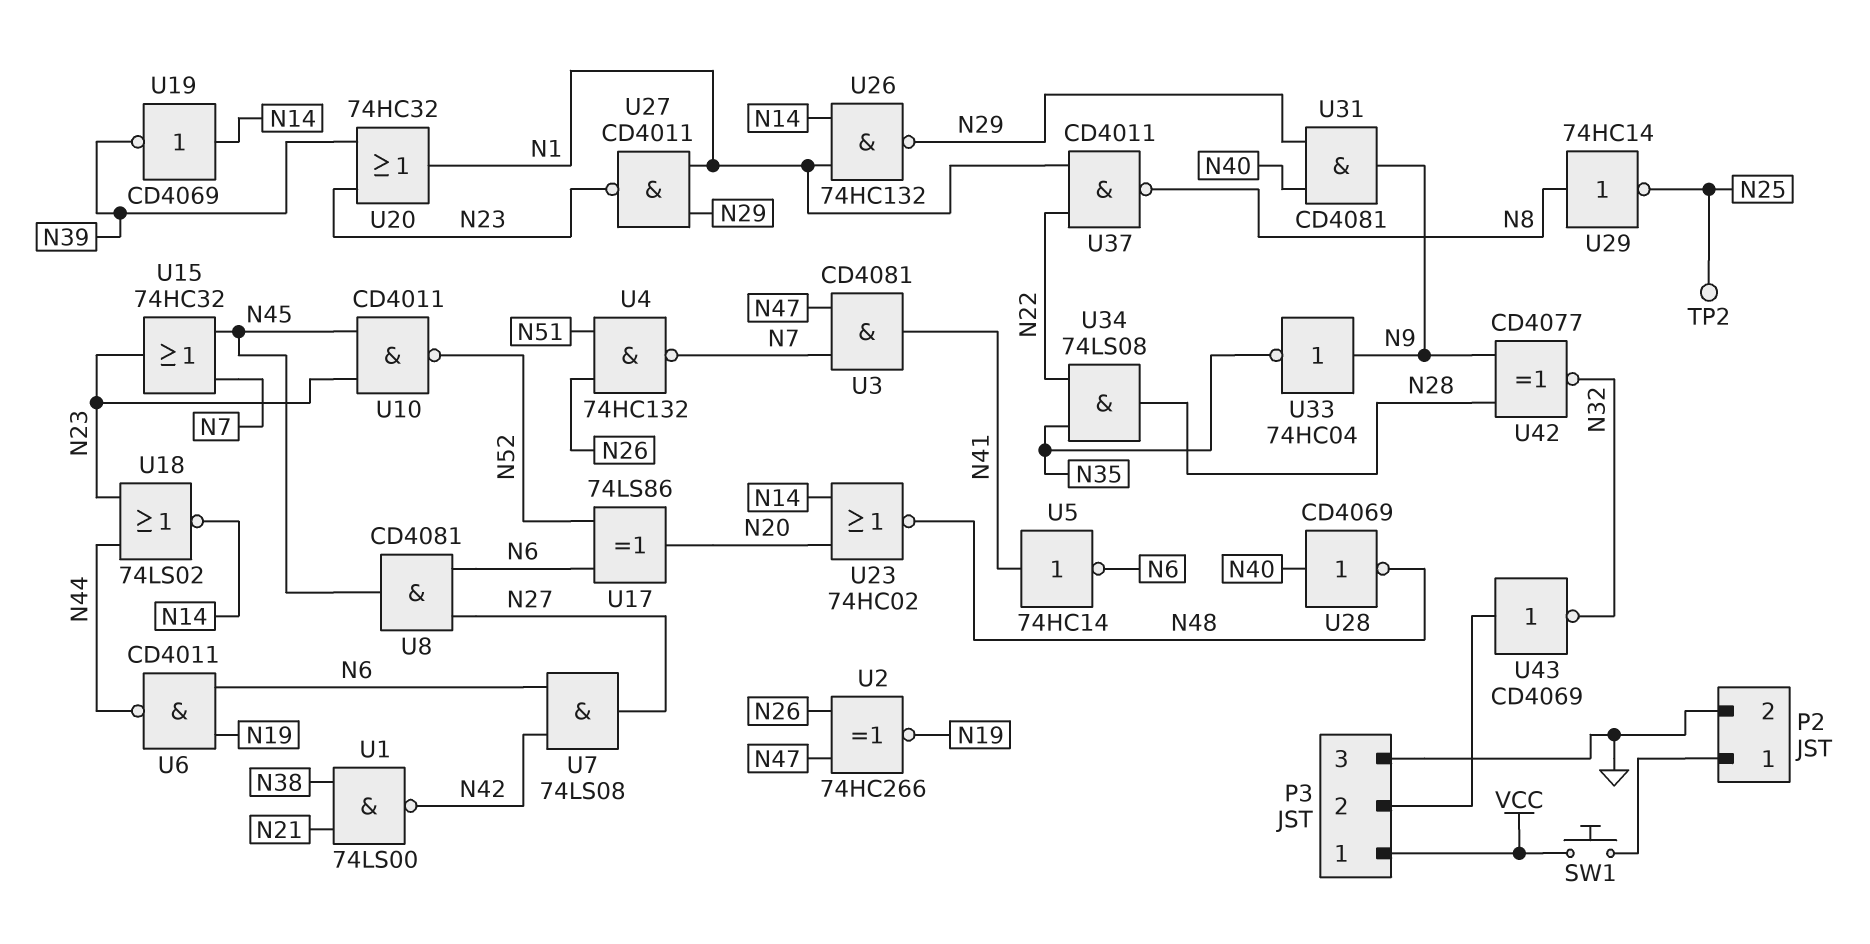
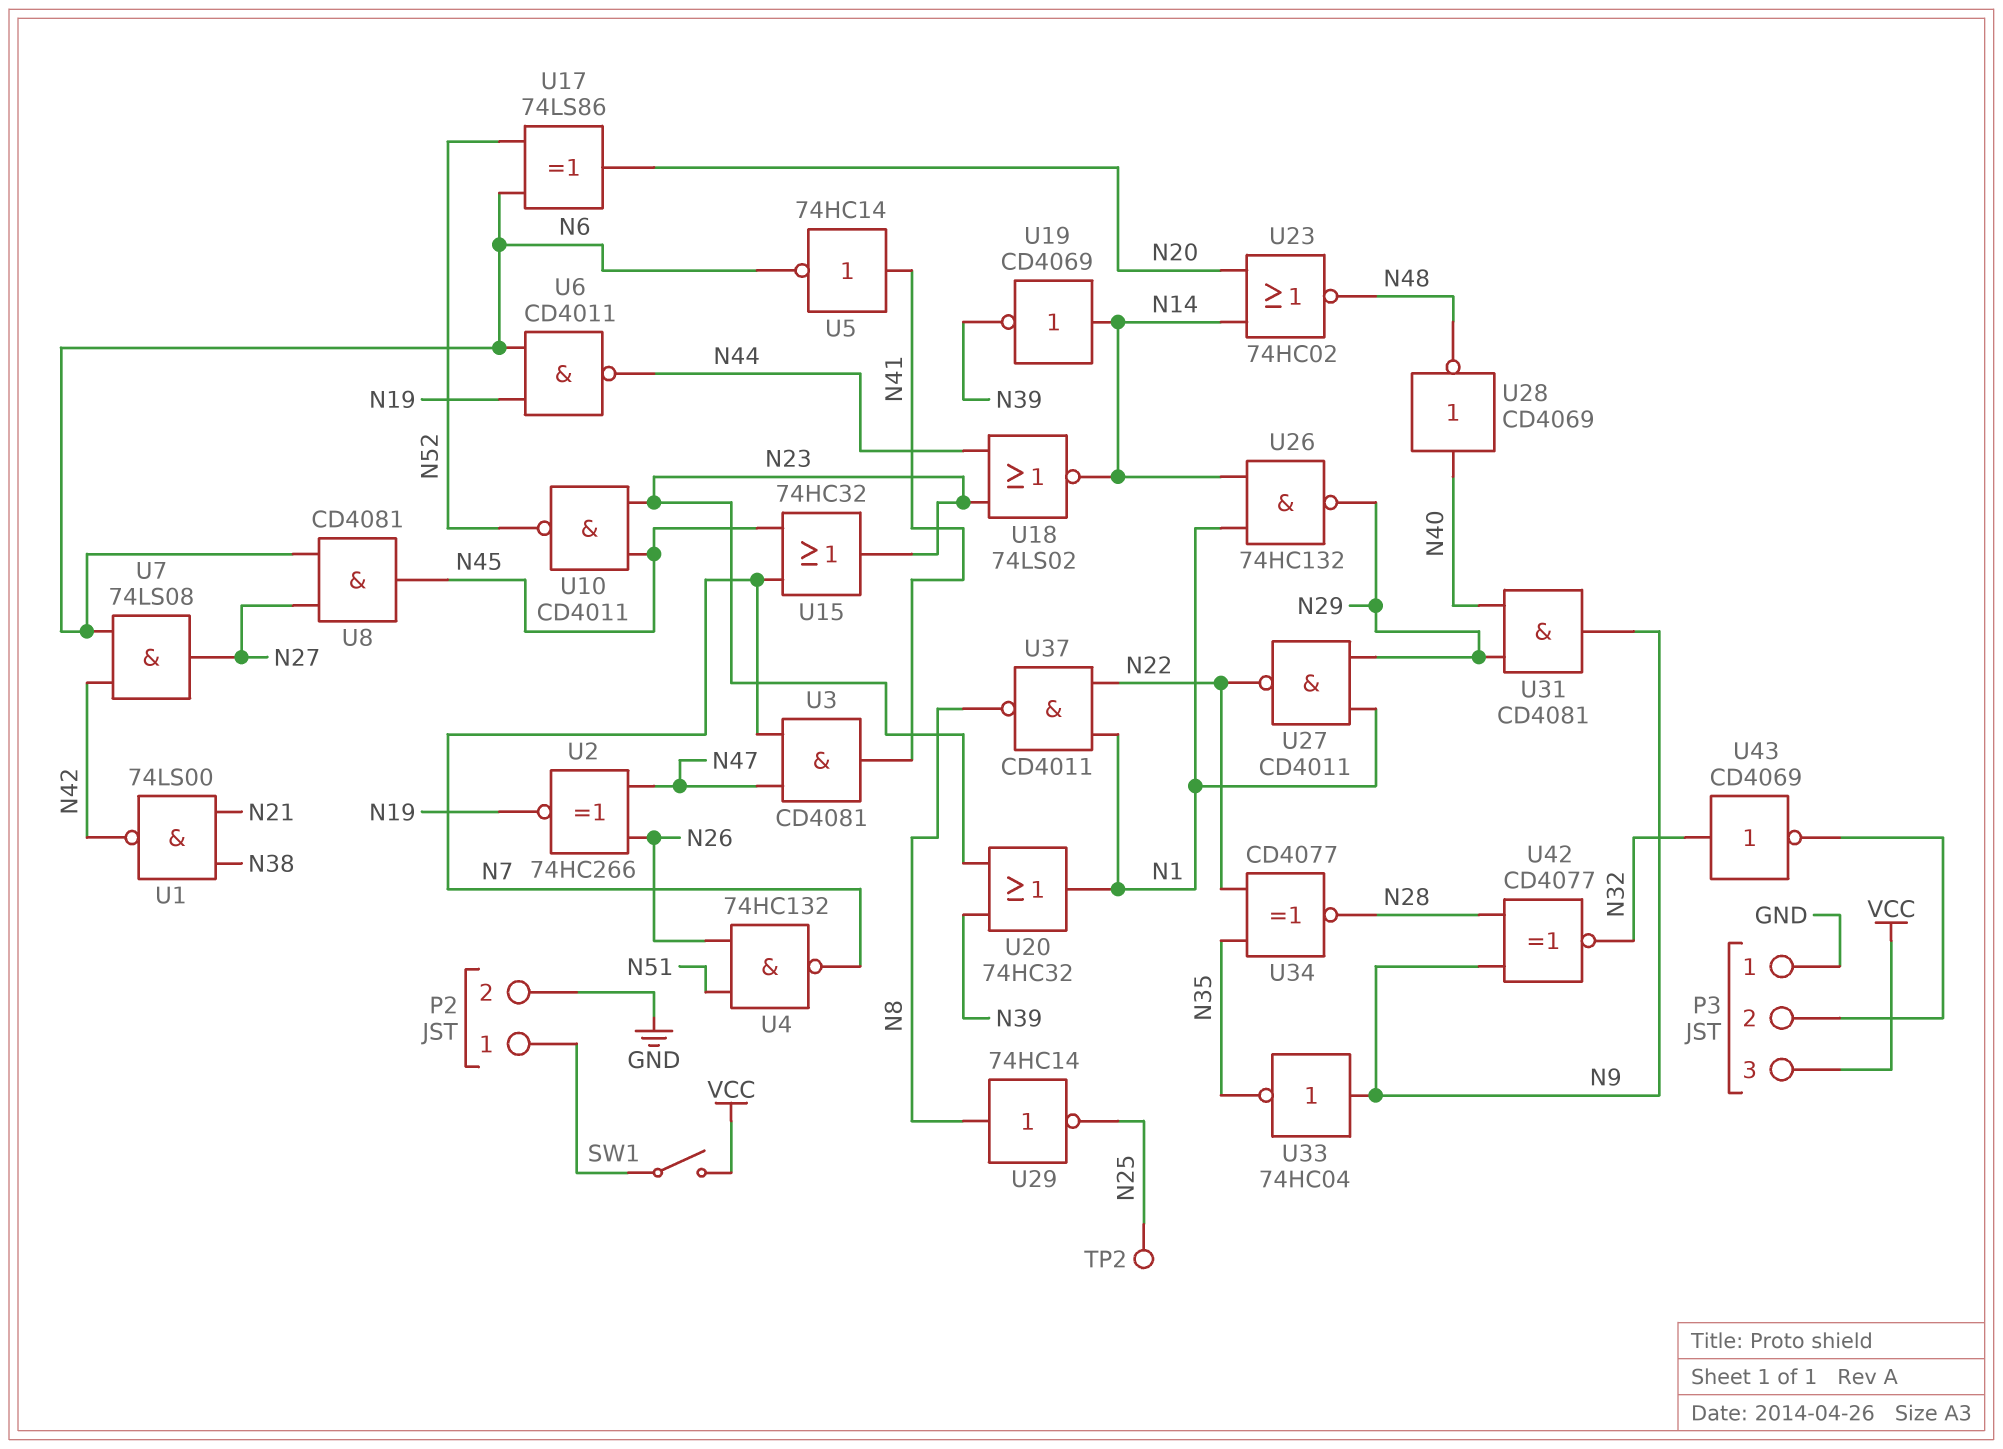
P3 pin 1: VCC -> GND
P3 pin 3: GND -> VCC
SW1: button (P2/1, VCC) -> switch (P2/1, VCC)
U27: NAND CD4011 (in N1, in N29, out N23) -> NAND CD4011 (in N1, in N29, out N22)
U34: AND 74LS08 (in N22, in N35, out N28) -> XNOR CD4077 (in N22, in N35, out N28)
U43: NOT CD4069 (in P3/2, out N32) -> NOT CD4069 (in N32, out P3/2)

